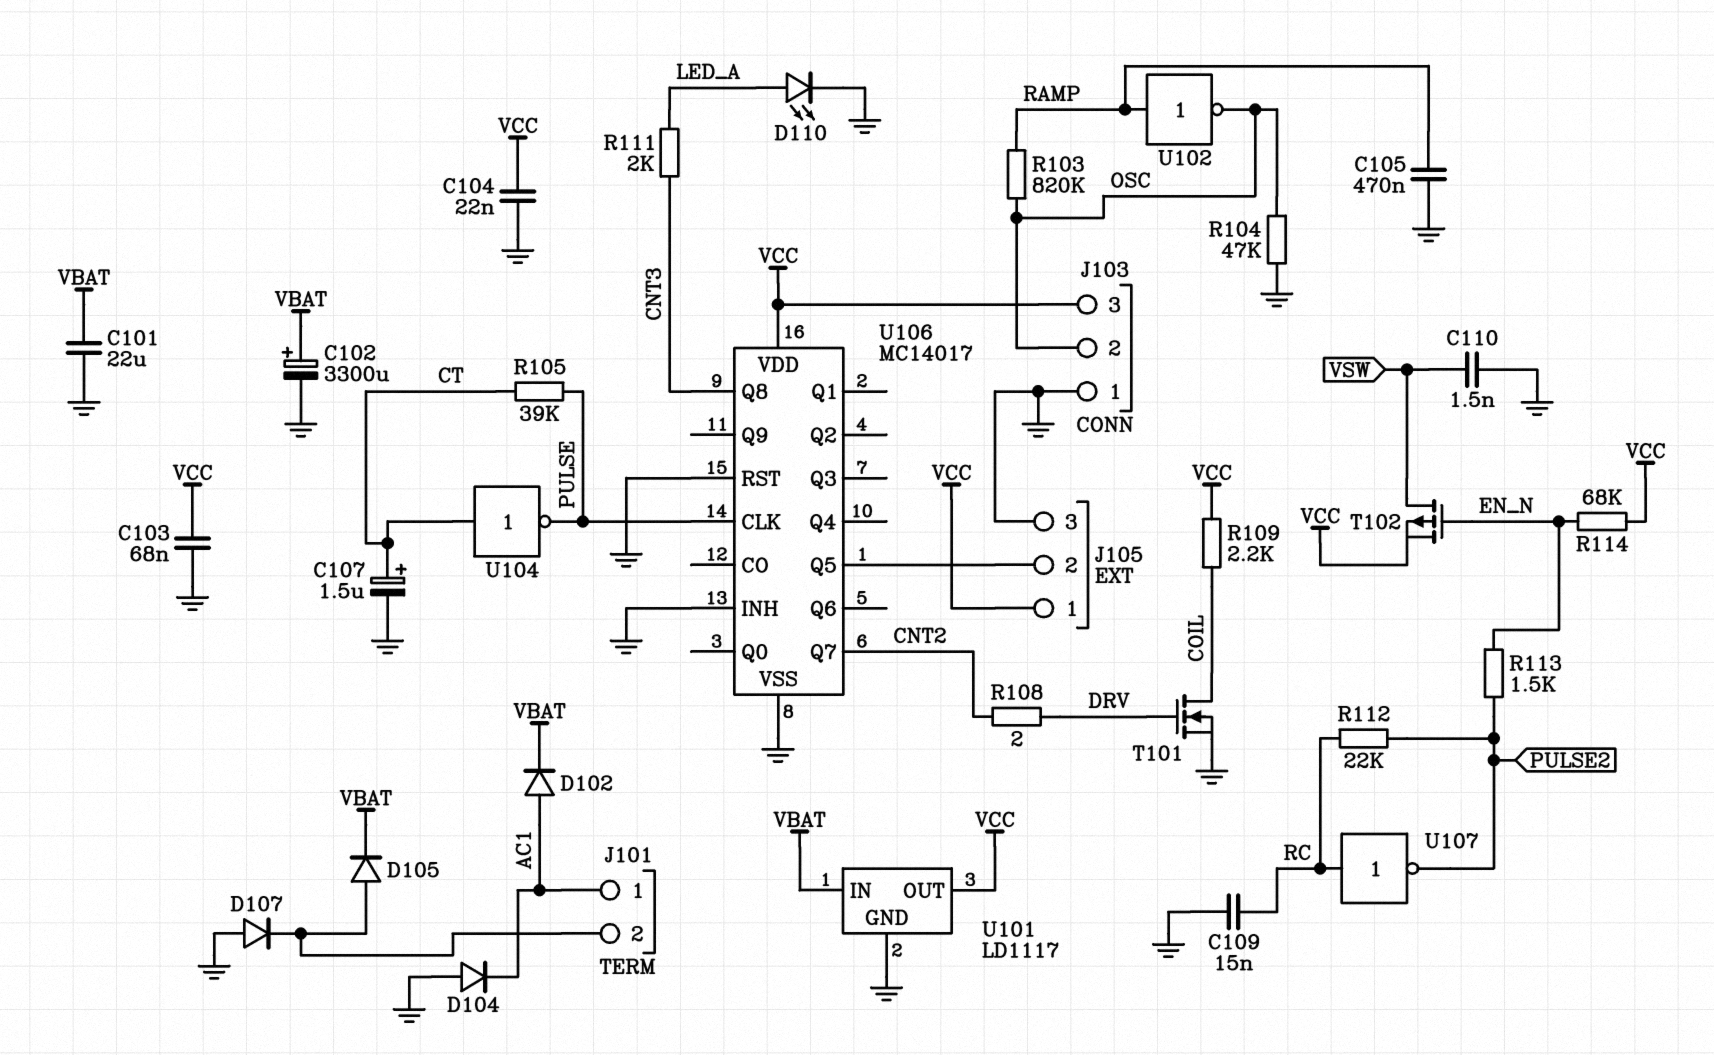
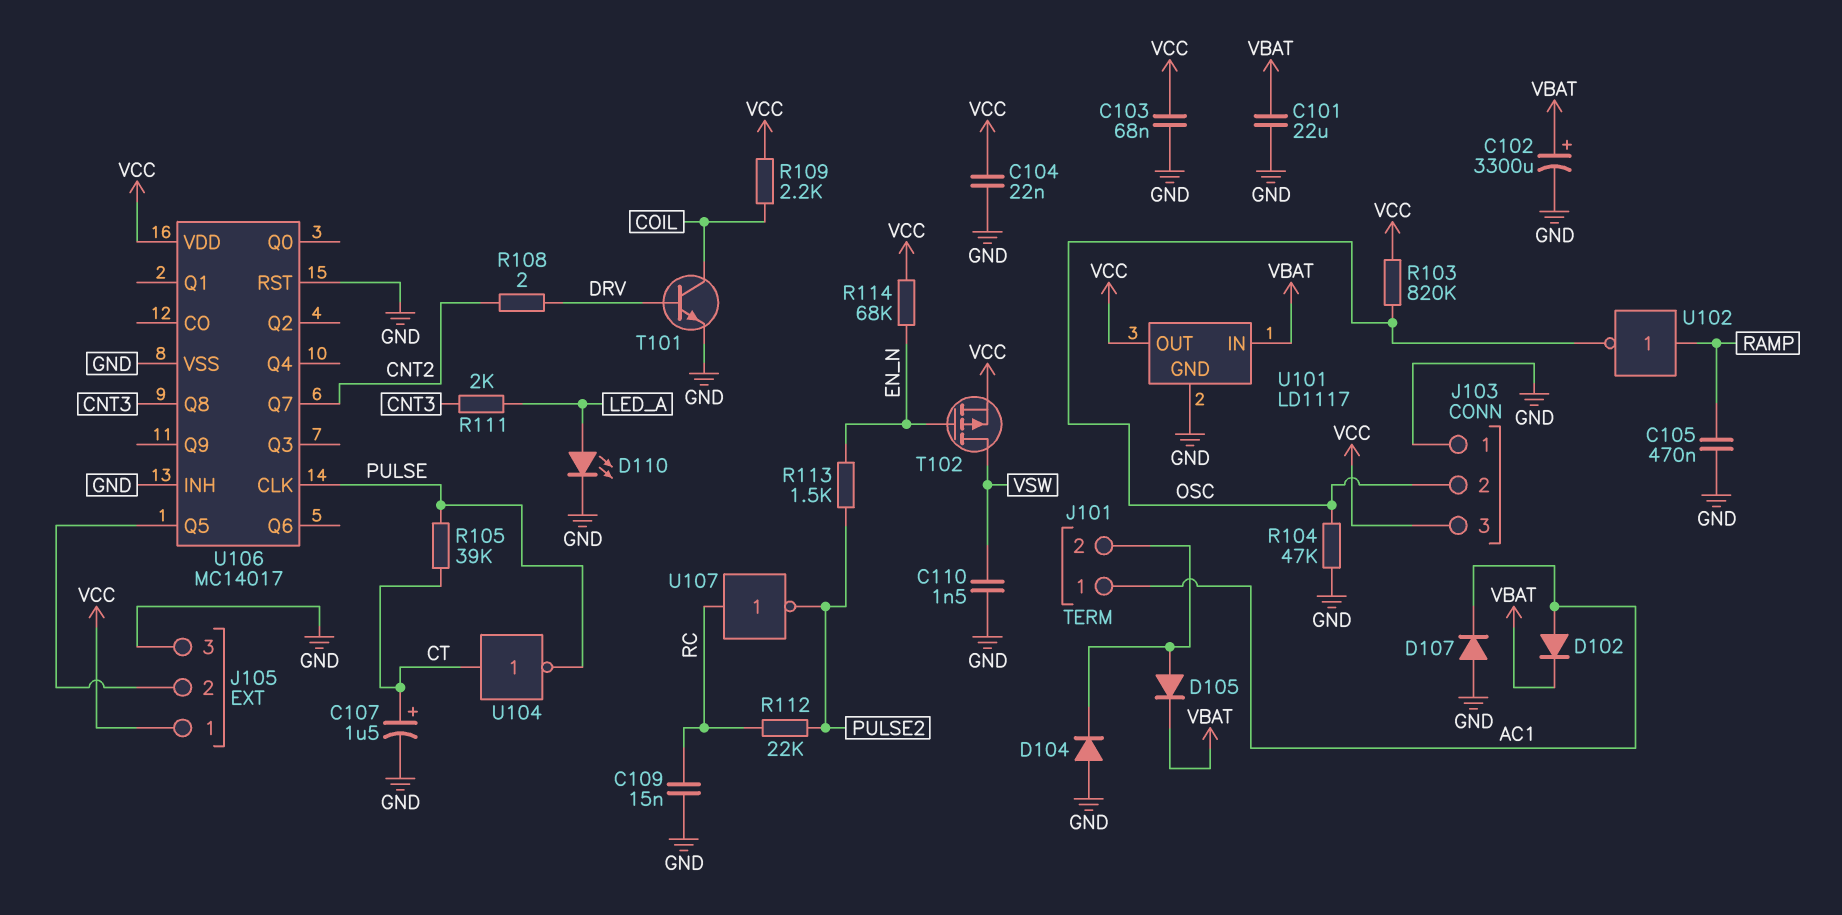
D104: diode (A GND, K AC1) -> diode (A GND, K J101/2)
D107: diode (A GND, K J101/2) -> diode (A GND, K AC1)
R103: 820k (OSC, RAMP) -> 820k (OSC, VCC)
T101: NMOS (G DRV, D COIL, S GND) -> NPN (B DRV, C COIL, E GND)

